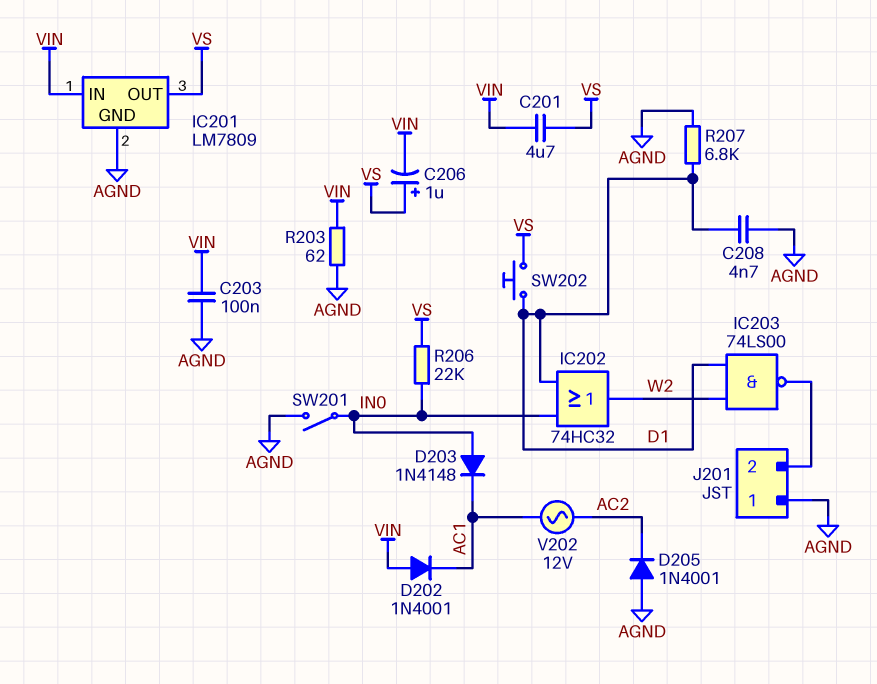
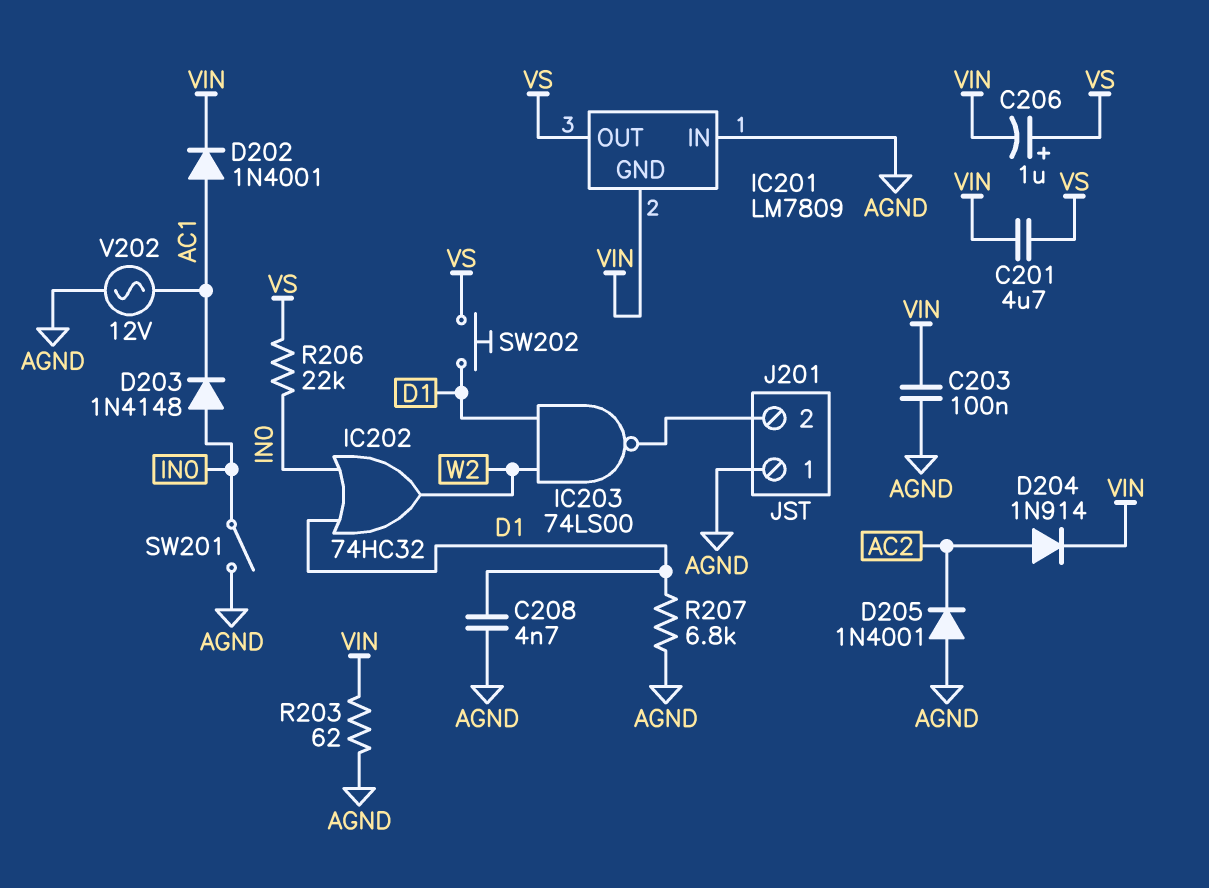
D202: diode 1N4001 (A VIN, K AC1) -> diode 1N4001 (A AC1, K VIN)
D204: none -> diode 1N914 (A AC2, K VIN)
IC201 pin GND: AGND -> VIN
IC201 pin IN: VIN -> AGND
V202: AC 12V (AC1, AC2) -> AC 12V (AC1, AGND)

